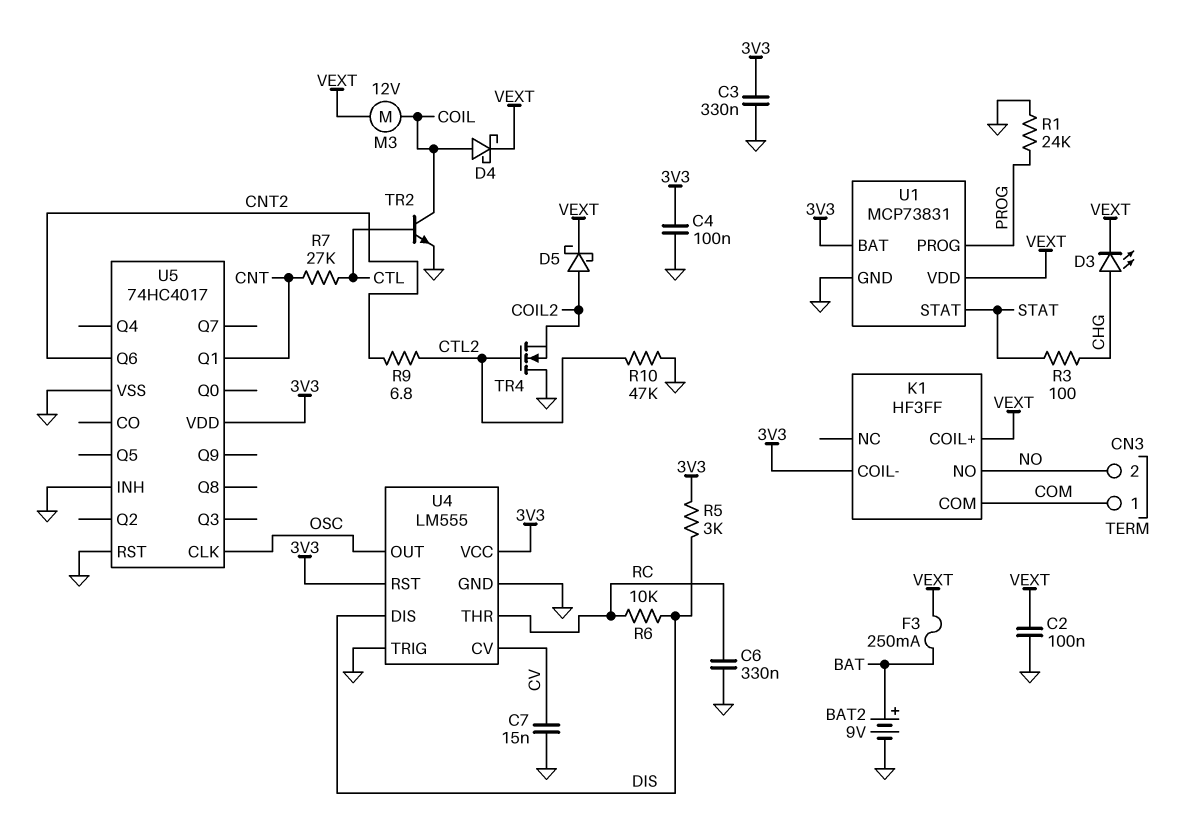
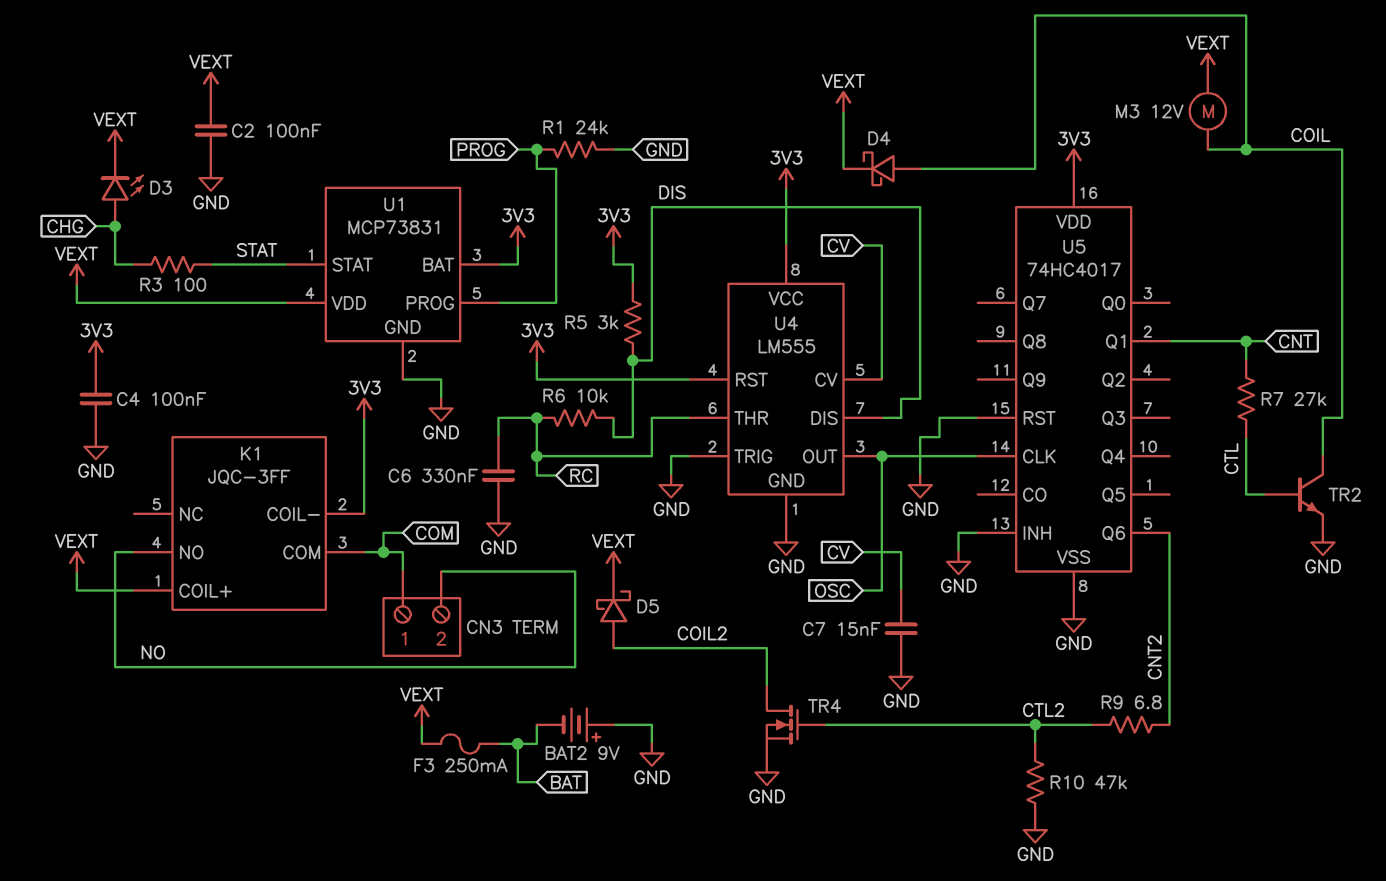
BAT2: 9V (plus BAT, minus GND) -> 9V (plus GND, minus BAT)
C3: 330nF (3V3, GND) -> none
K1: HF3FF -> JQC-3FF
TR4: NMOS (G CTL2, D GND, S COIL2) -> NMOS (G CTL2, D COIL2, S GND)

